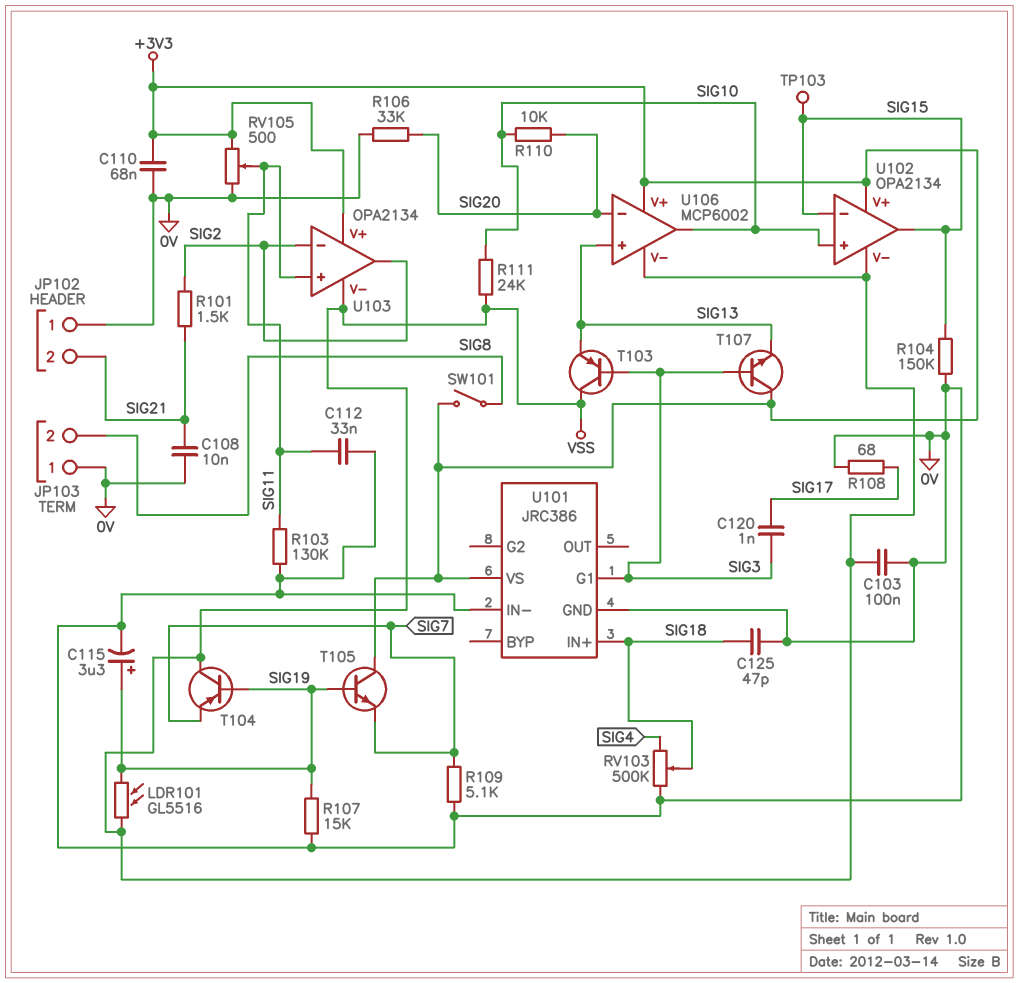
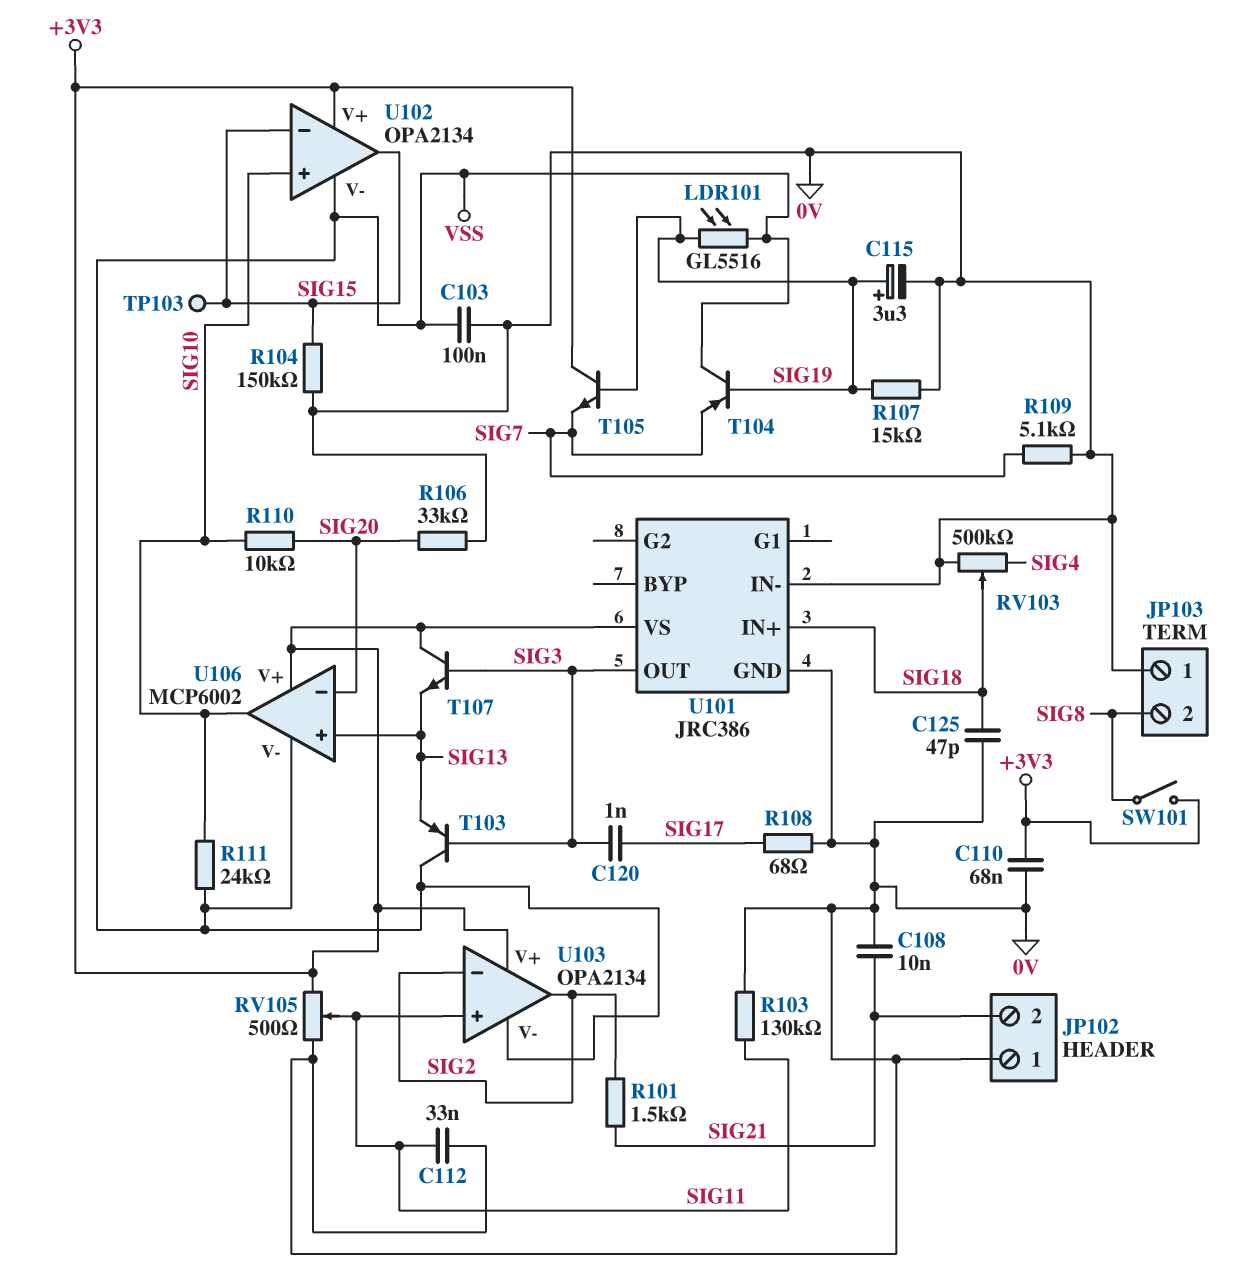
U101 pin G1: SIG3 -> none
U101 pin OUT: none -> SIG3

